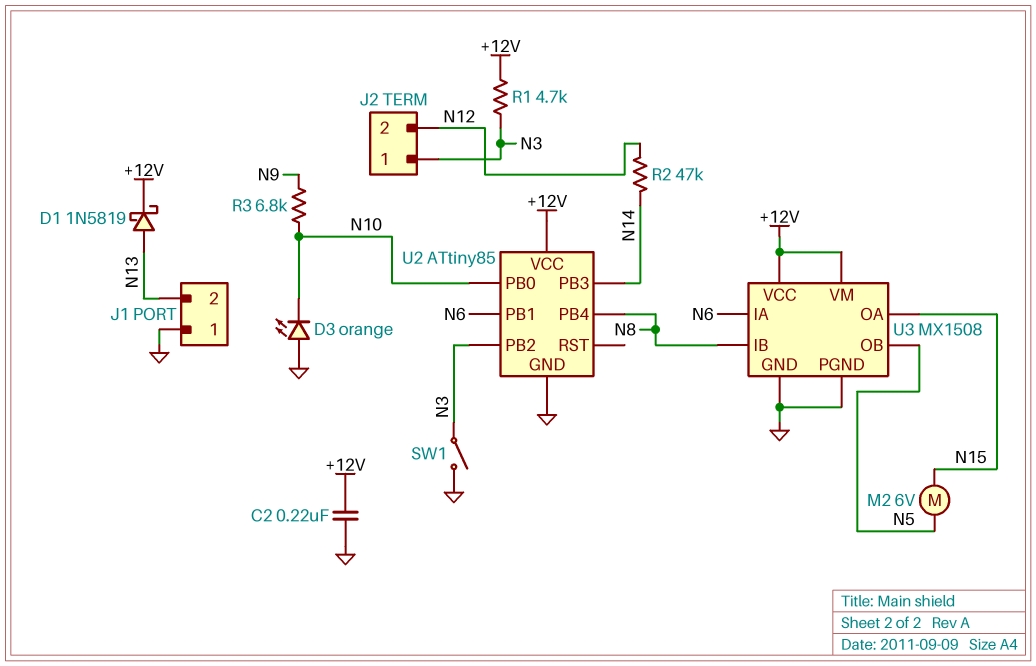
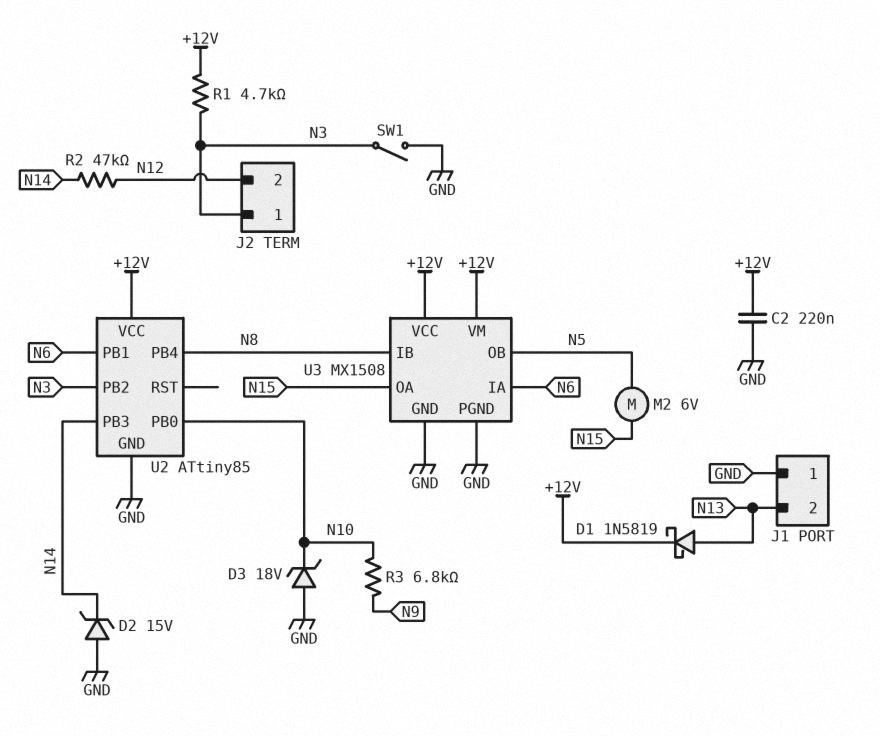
D2: none -> zener 15V (A GND, K N14)
D3: LED orange (A GND, K N10) -> zener 18V (A GND, K N10)

